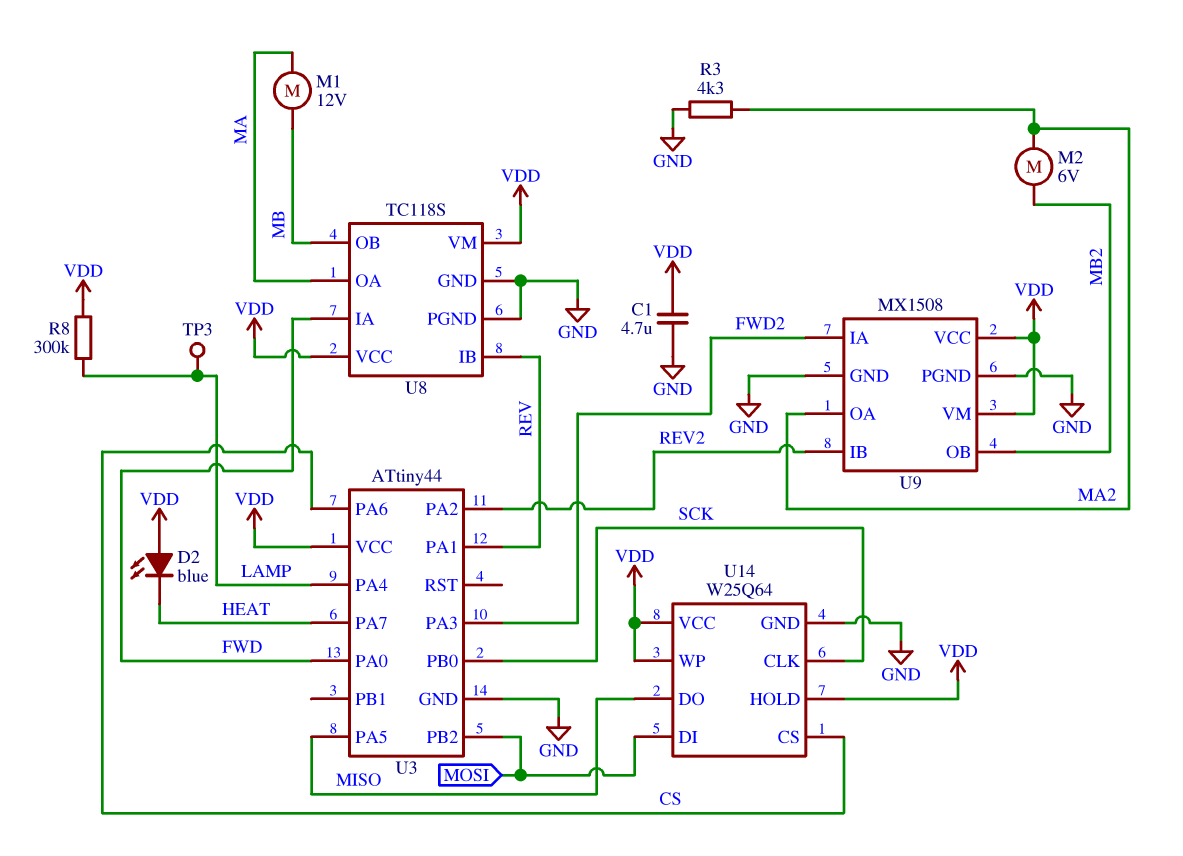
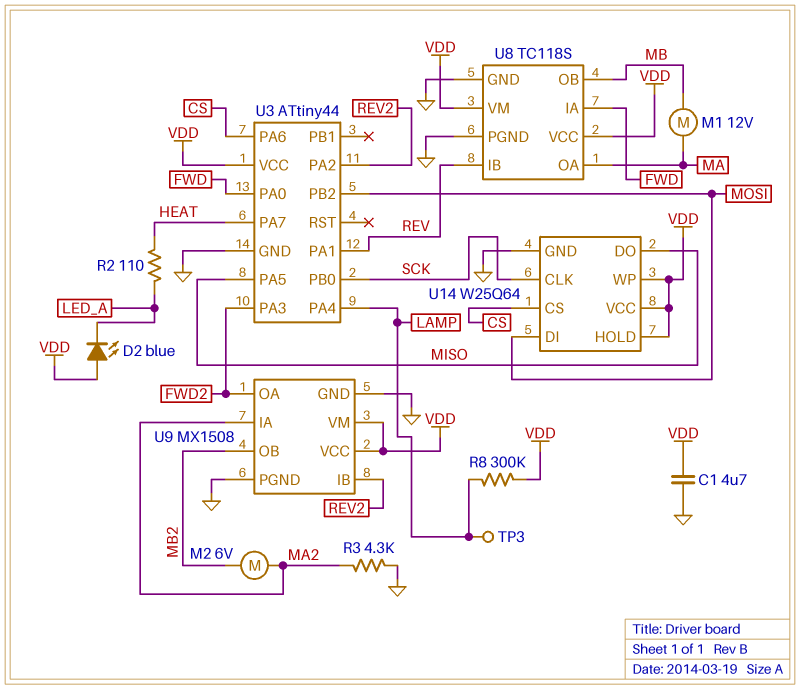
D2: LED blue (A VDD, K HEAT) -> LED blue (A VDD, K LED_A)
R2: none -> 110 (HEAT, LED_A)
U9 pin IA: FWD2 -> MA2
U9 pin OA: MA2 -> FWD2

